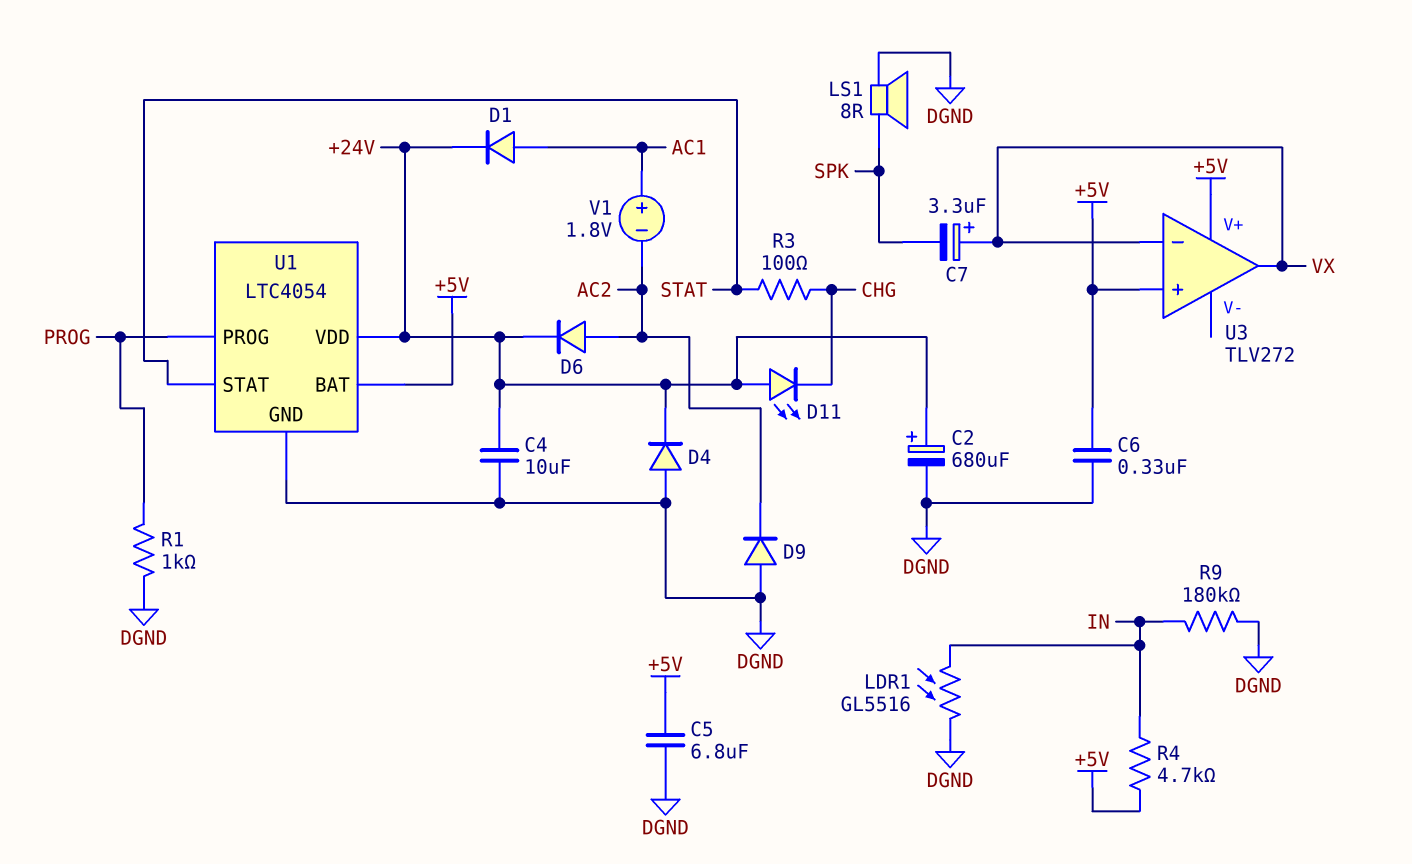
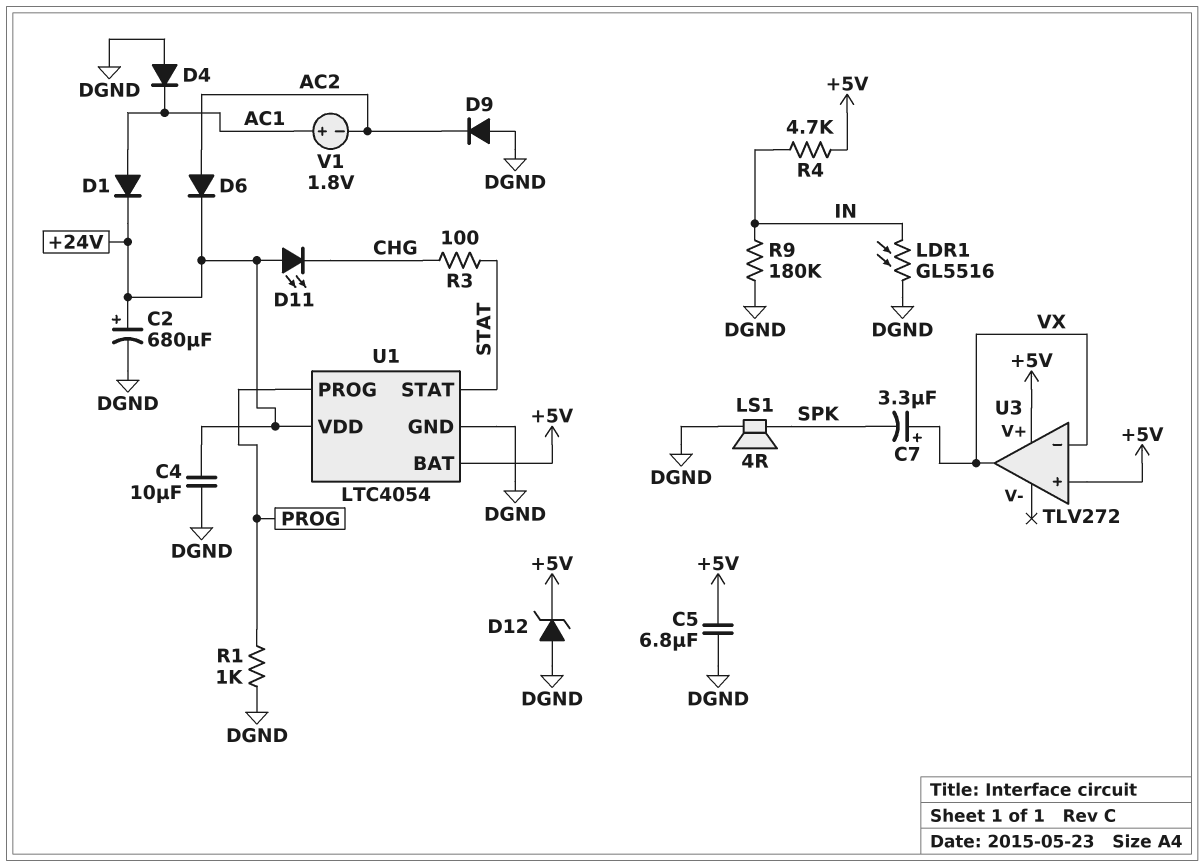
C6: 330nF (+5V, DGND) -> none
D4: diode (A DGND, K +24V) -> diode (A DGND, K AC1)
D12: none -> zener (A DGND, K +5V)
LS1: speaker 8R (DGND, SPK) -> speaker 4R (DGND, SPK)

